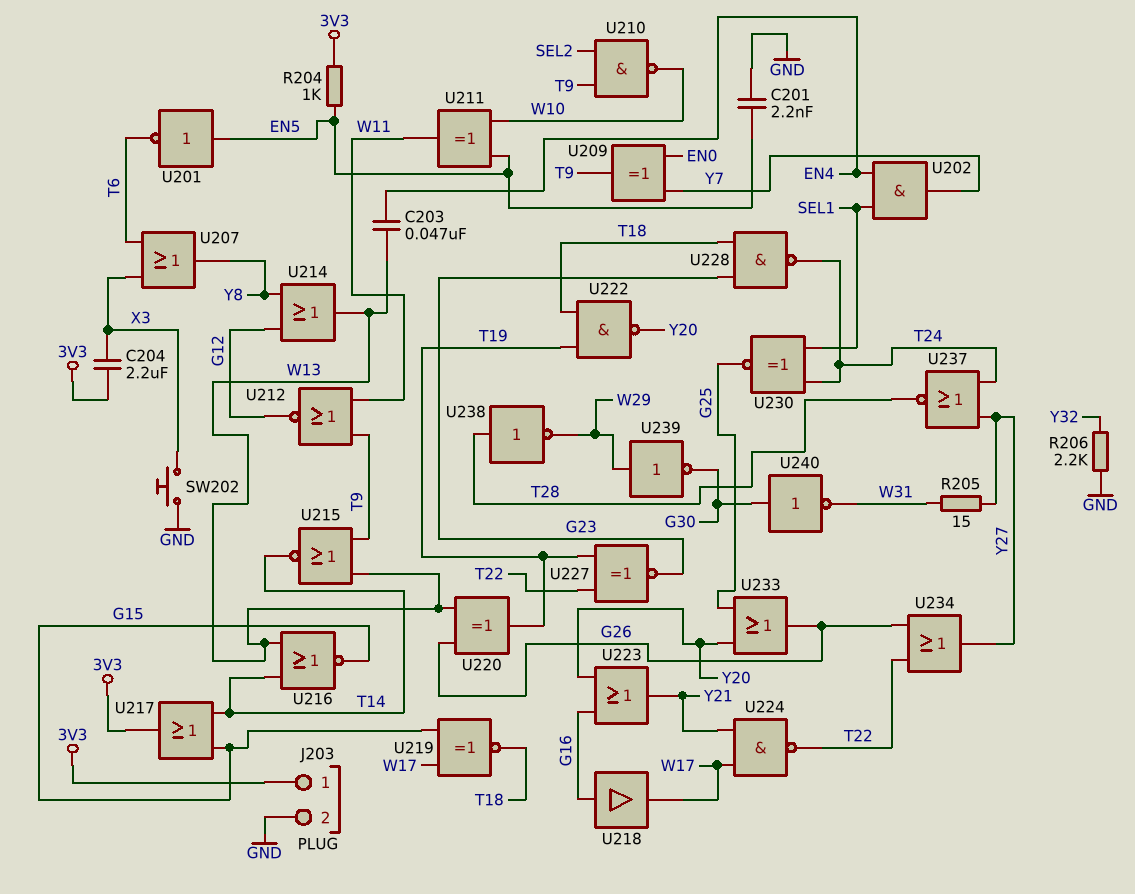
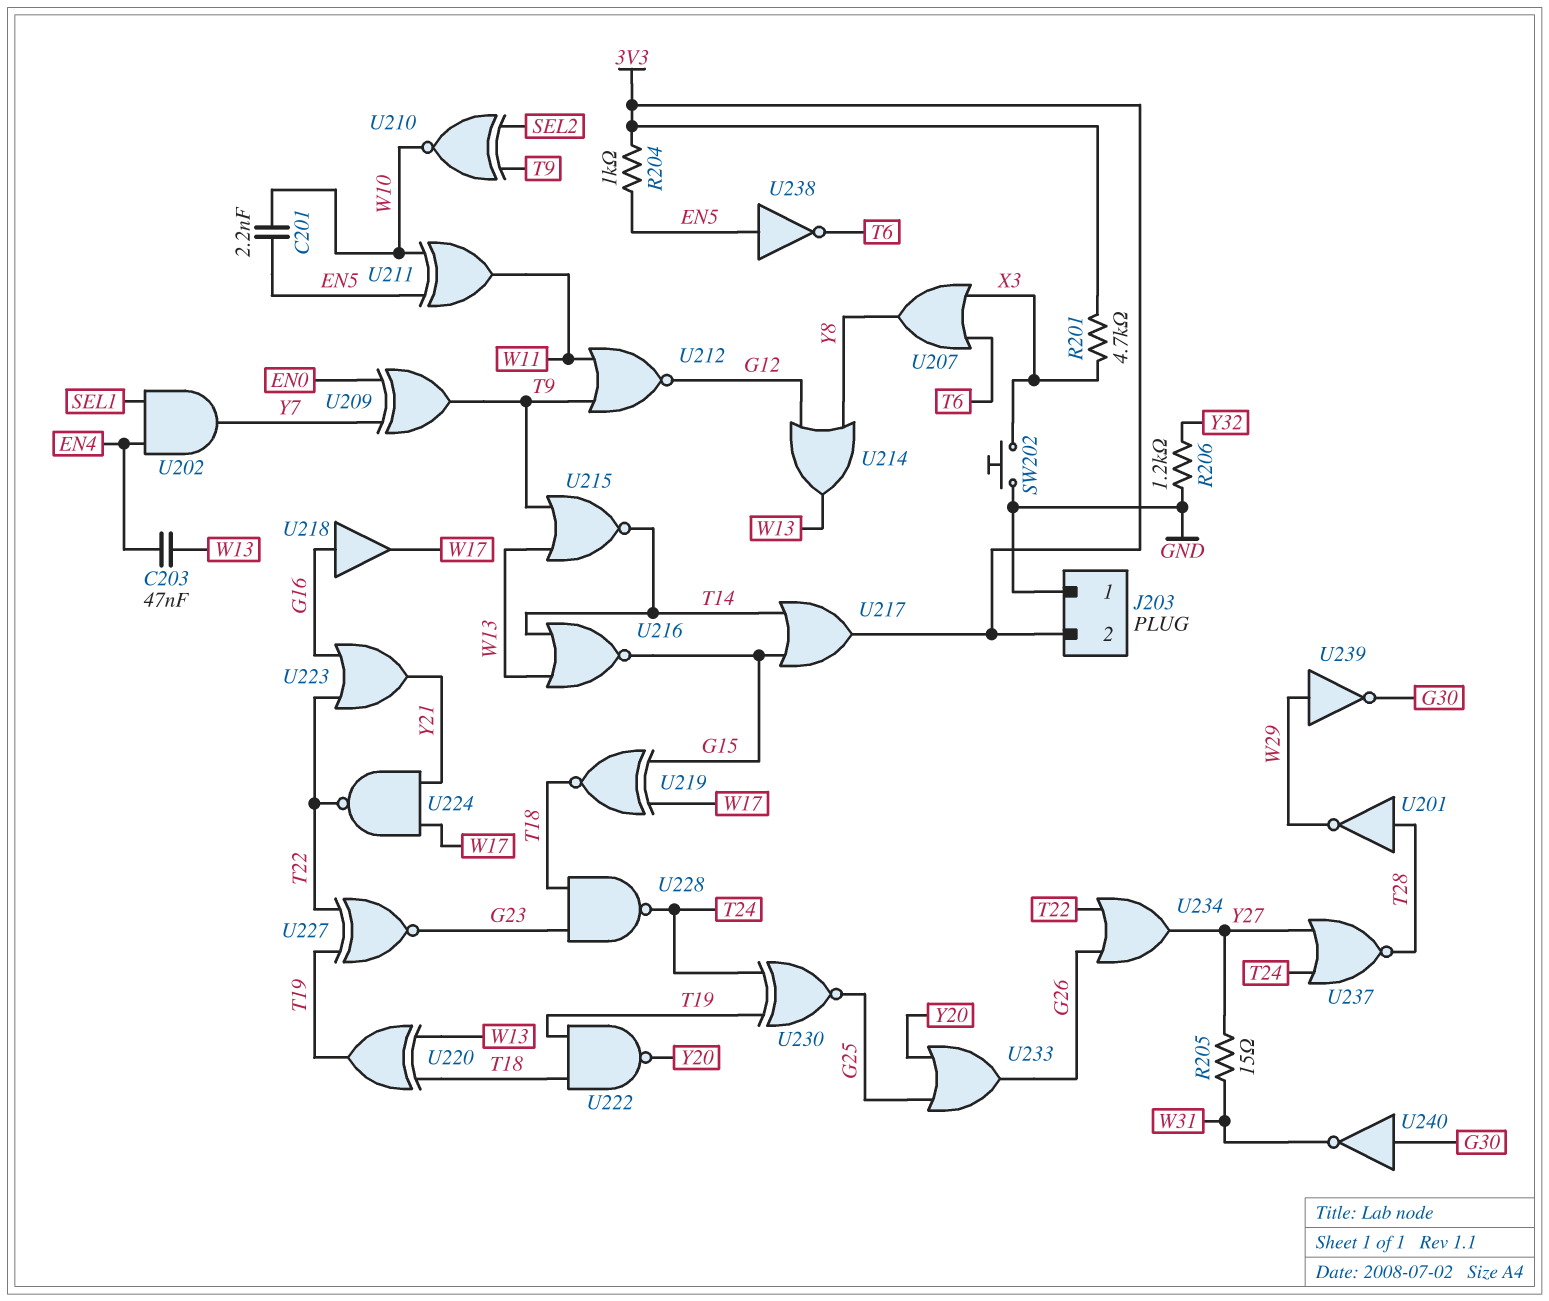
C201: 2.2nF (EN5, GND) -> 2.2nF (EN5, W10)
C204: 2.2uF (3V3, X3) -> none
J203 pin 1: 3V3 -> GND
J203 pin 2: GND -> 3V3
R201: none -> 4.7k (3V3, X3)
R206: 2.2k (GND, Y32) -> 1.2k (GND, Y32)
U201: NOT (in EN5, out T6) -> NOT (in T28, out W29)
U210: NAND (in SEL2, in T9, out W10) -> XNOR (in SEL2, in T9, out W10)
U220: XOR (in G26, in W13, out T19) -> XOR (in T18, in W13, out T19)
U223: OR (in G16, in Y20, out Y21) -> OR (in G16, in T22, out Y21)
U230: XNOR (in SEL1, in T24, out G25) -> XNOR (in T19, in T24, out G25)
U238: NOT (in T28, out W29) -> NOT (in EN5, out T6)

